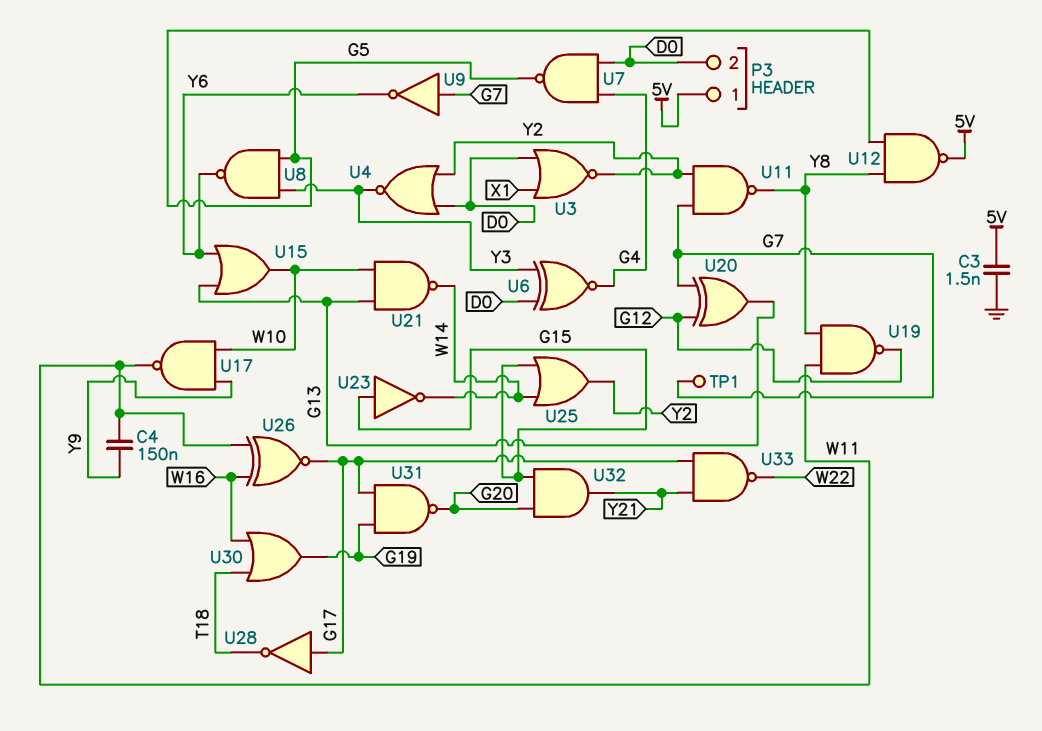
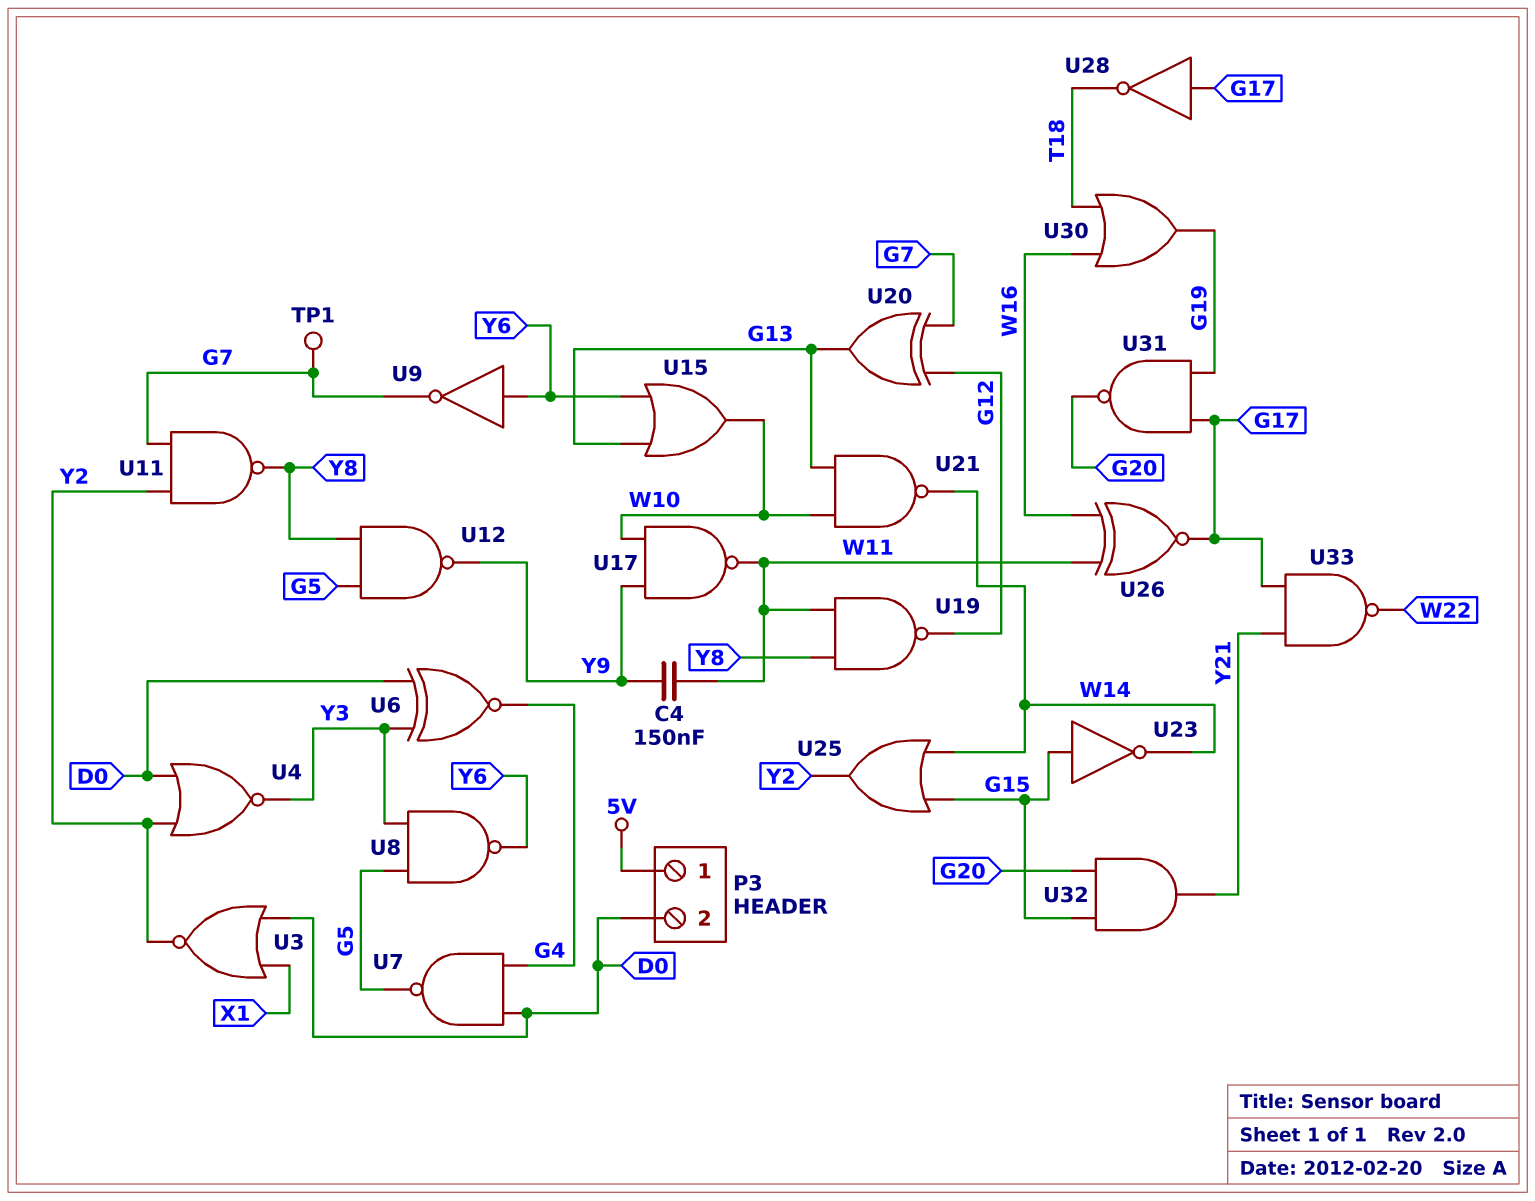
C3: 1.5nF (5V, GND) -> none
U9: NOT (in G7, out Y6) -> NOT (in Y6, out G7)
U12: NAND (in G5, in Y8, out 5V) -> NAND (in G5, in Y8, out Y9)

